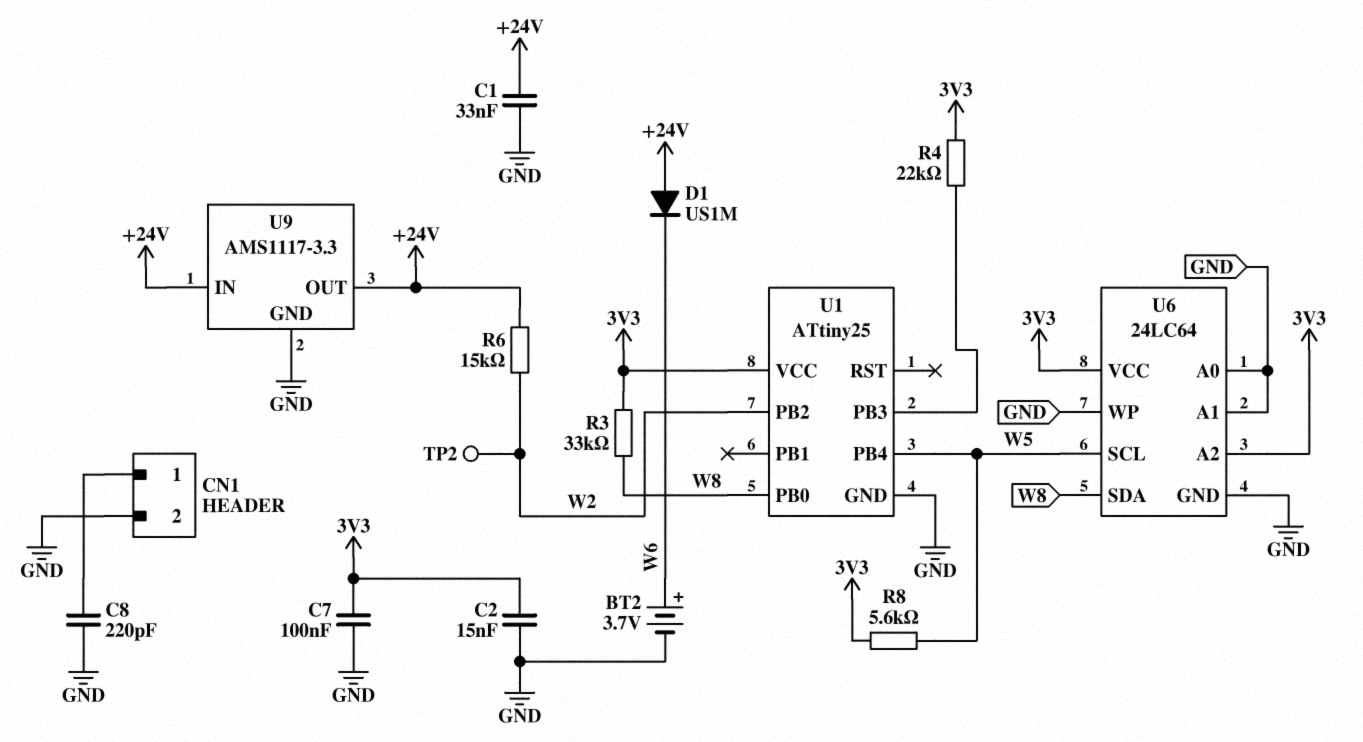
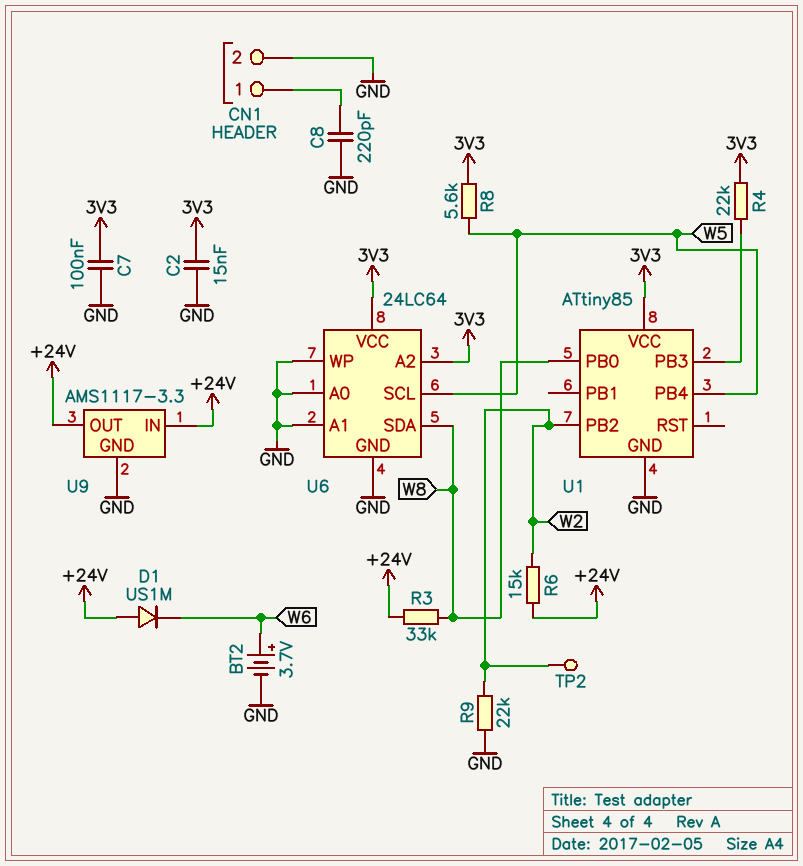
C1: 33nF (+24V, GND) -> none
R3: 33k (3V3, W8) -> 33k (+24V, W8)
R9: none -> 22k (GND, W2)
U1: ATtiny25 -> ATtiny85

